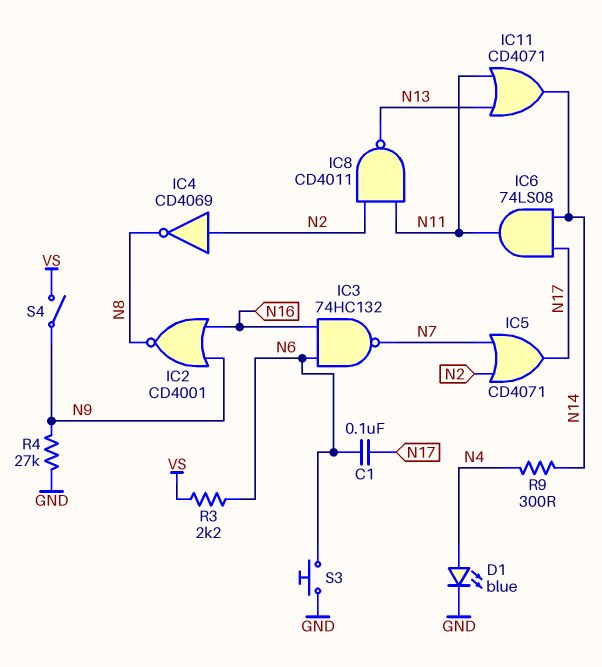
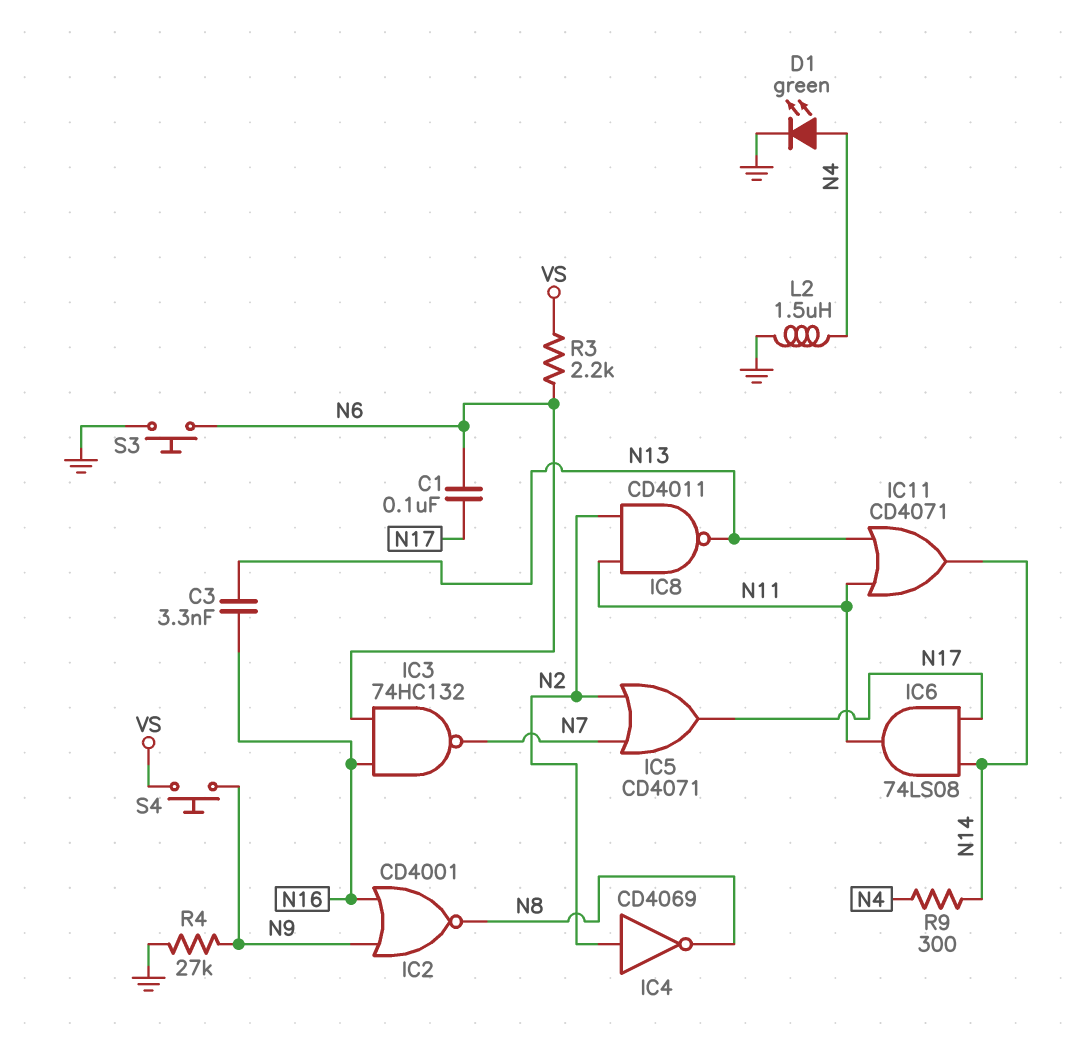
C3: none -> 3.3nF (N13, N16)
D1: LED blue (A N4, K GND) -> LED green (A N4, K GND)
L2: none -> 1.5uH (GND, N4)
S4: switch (N9, VS) -> button (N9, VS)

